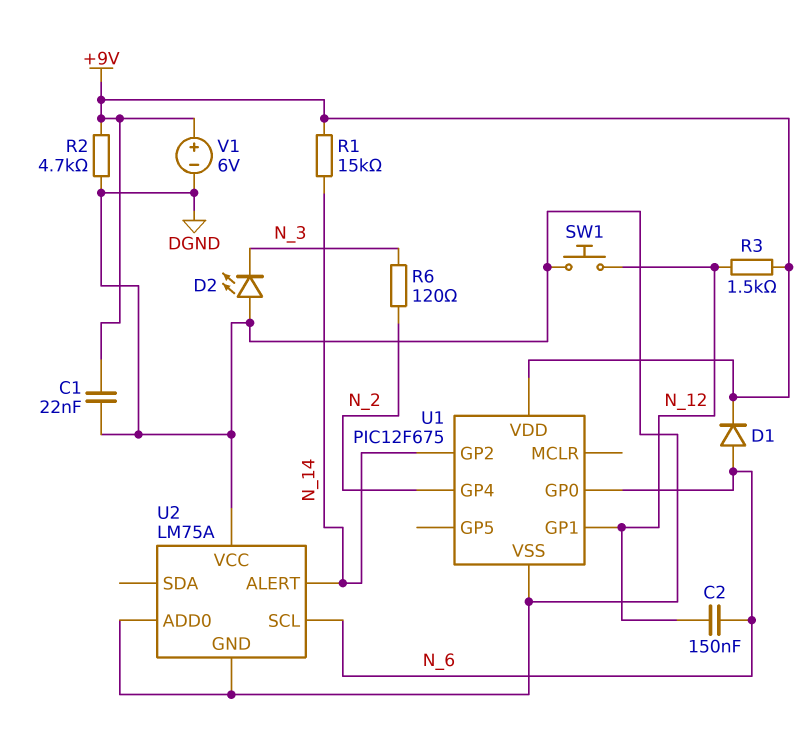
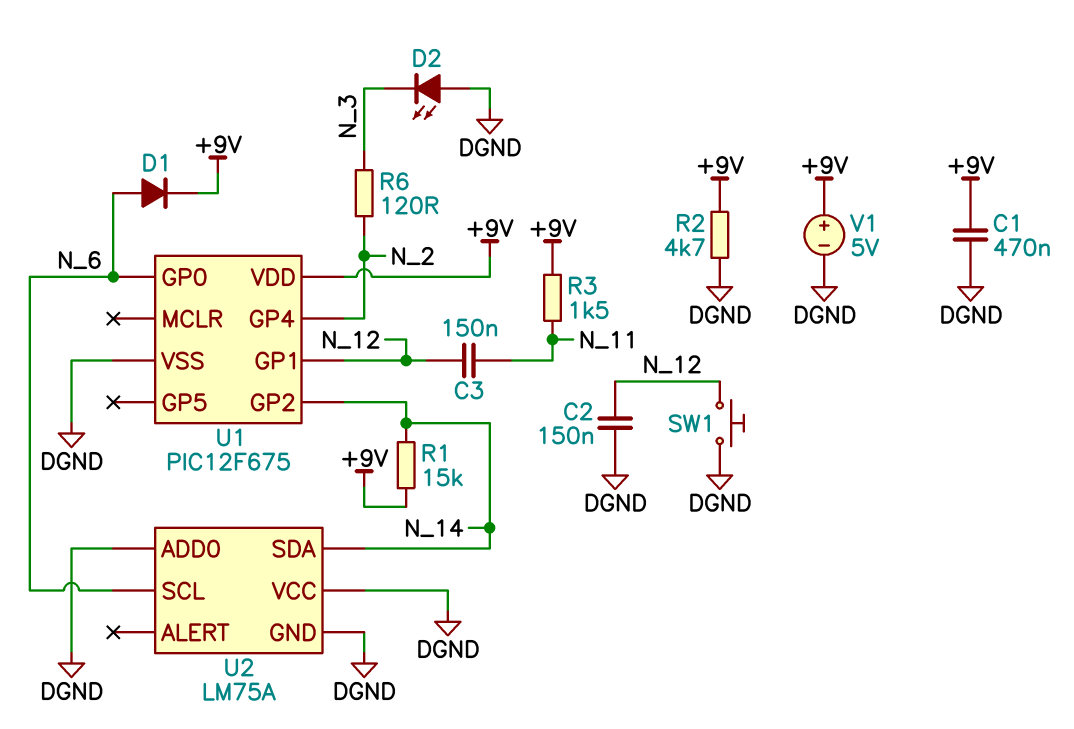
C1: 22nF (+9V, DGND) -> 470nF (+9V, DGND)
C2: 150nF (N_6, N_12) -> 150nF (DGND, N_12)
C3: none -> 150nF (N_11, N_12)
R3: 1.5k (+9V, N_12) -> 1.5k (+9V, N_11)
U2 pin ALERT: N_14 -> none
U2 pin SDA: none -> N_14
V1: 6V (plus +9V, minus DGND) -> 5V (plus +9V, minus DGND)

